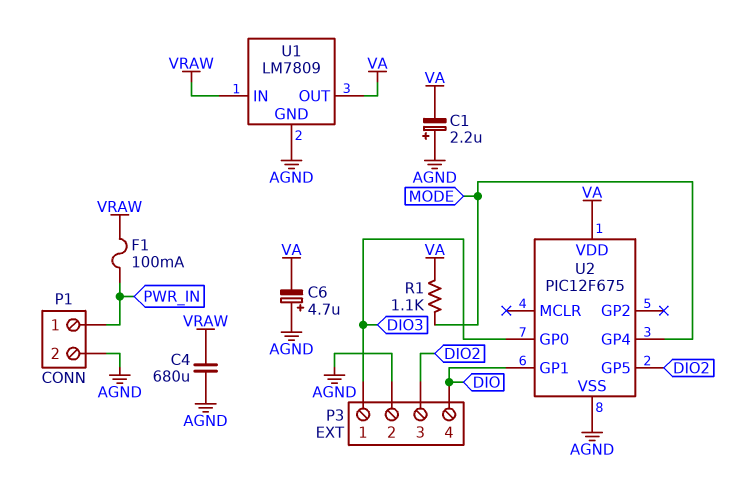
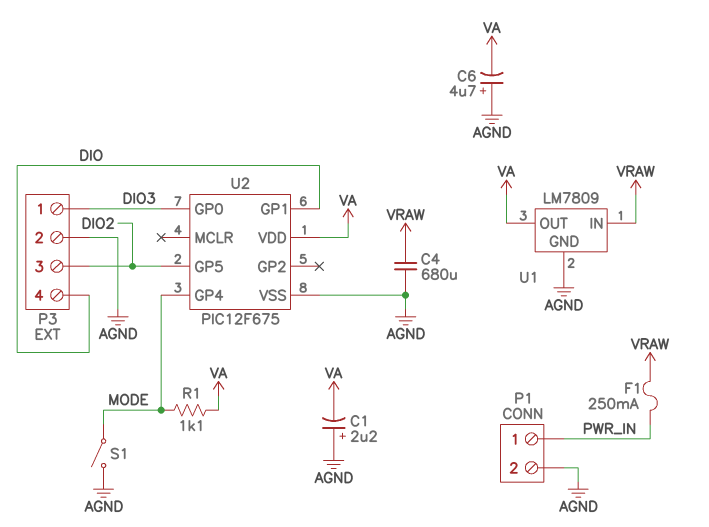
F1: 100mA (PWR_IN, VRAW) -> 250mA (PWR_IN, VRAW)
S1: none -> switch (AGND, MODE)

